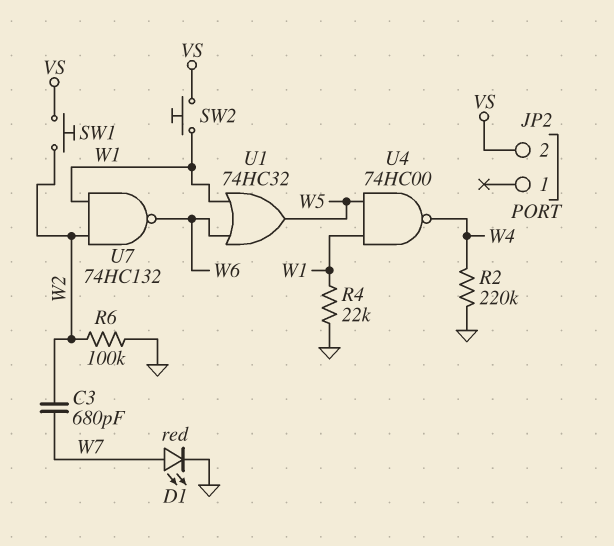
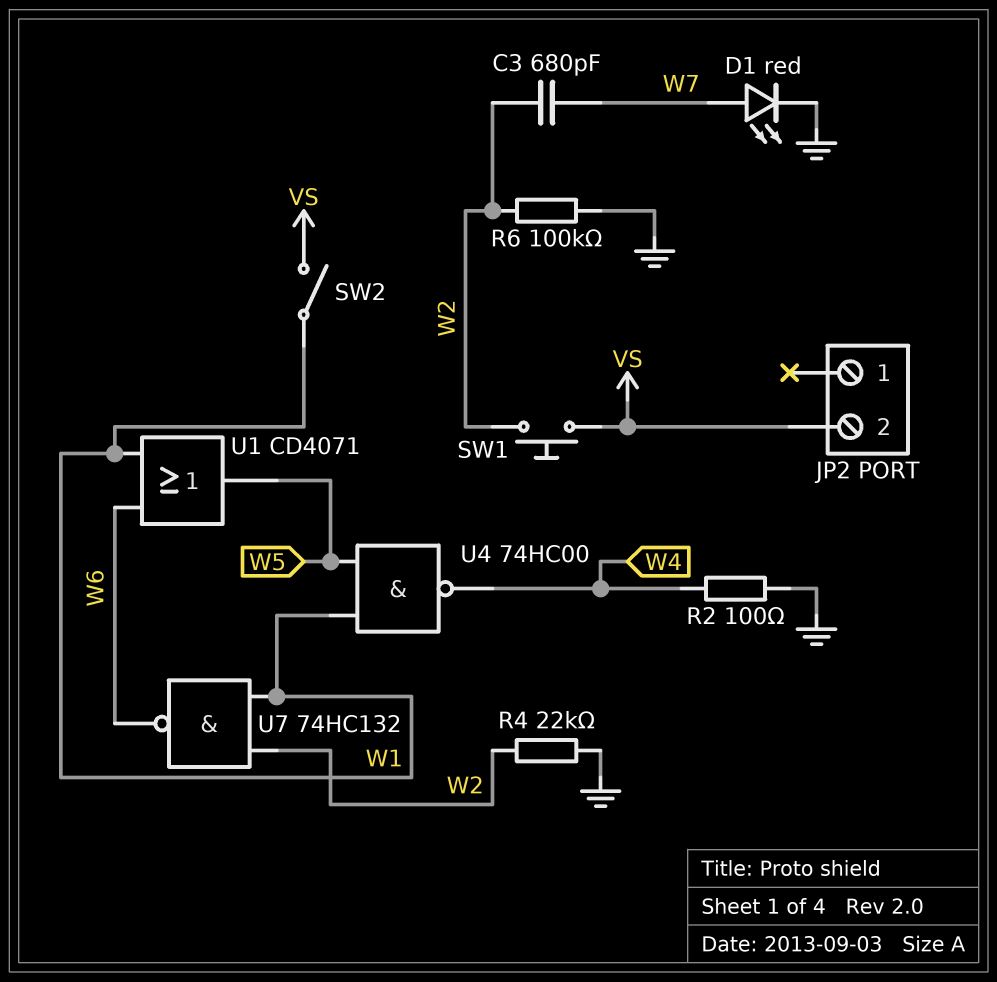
R2: 220k (GND, W4) -> 100 (GND, W4)
R4: 22k (GND, W1) -> 22k (GND, W2)
SW2: button (VS, W1) -> switch (VS, W1)
U1: OR 74HC32 (in W1, in W6, out W5) -> OR CD4071 (in W1, in W6, out W5)

